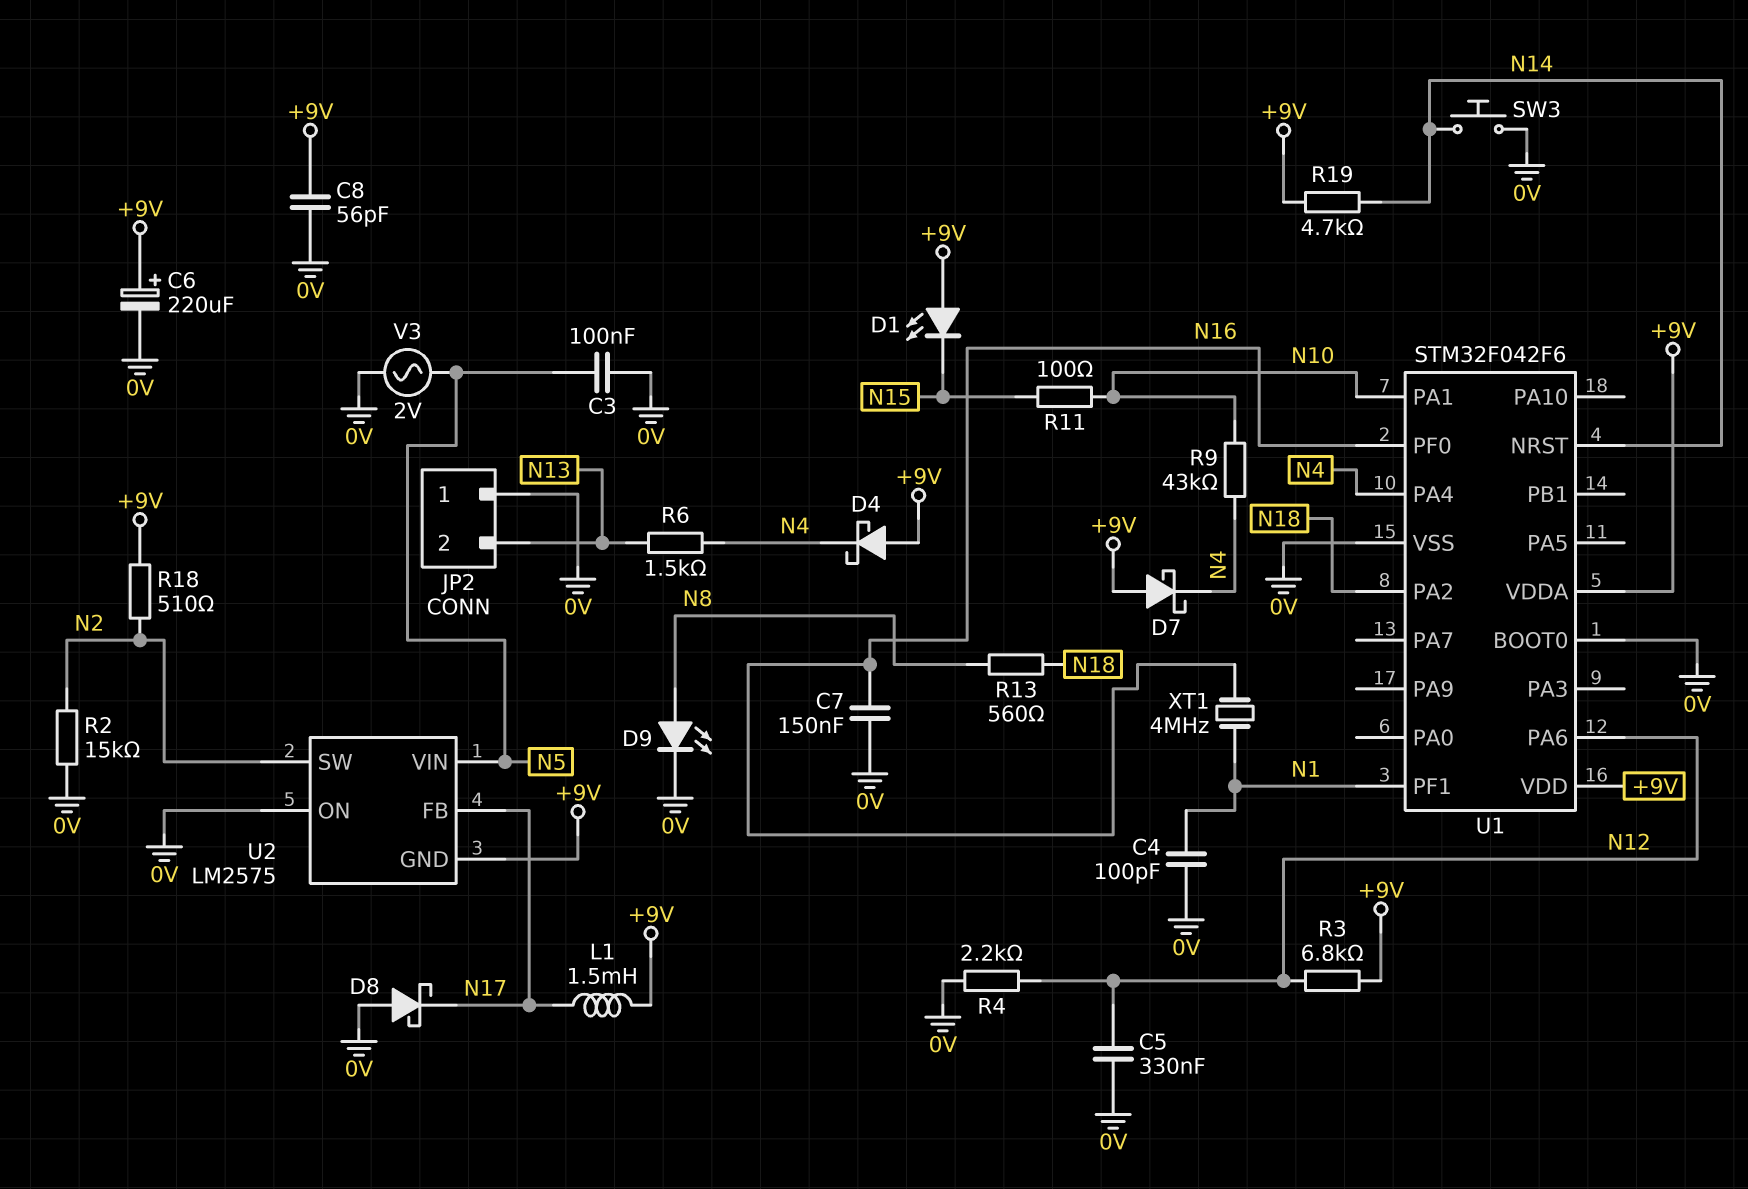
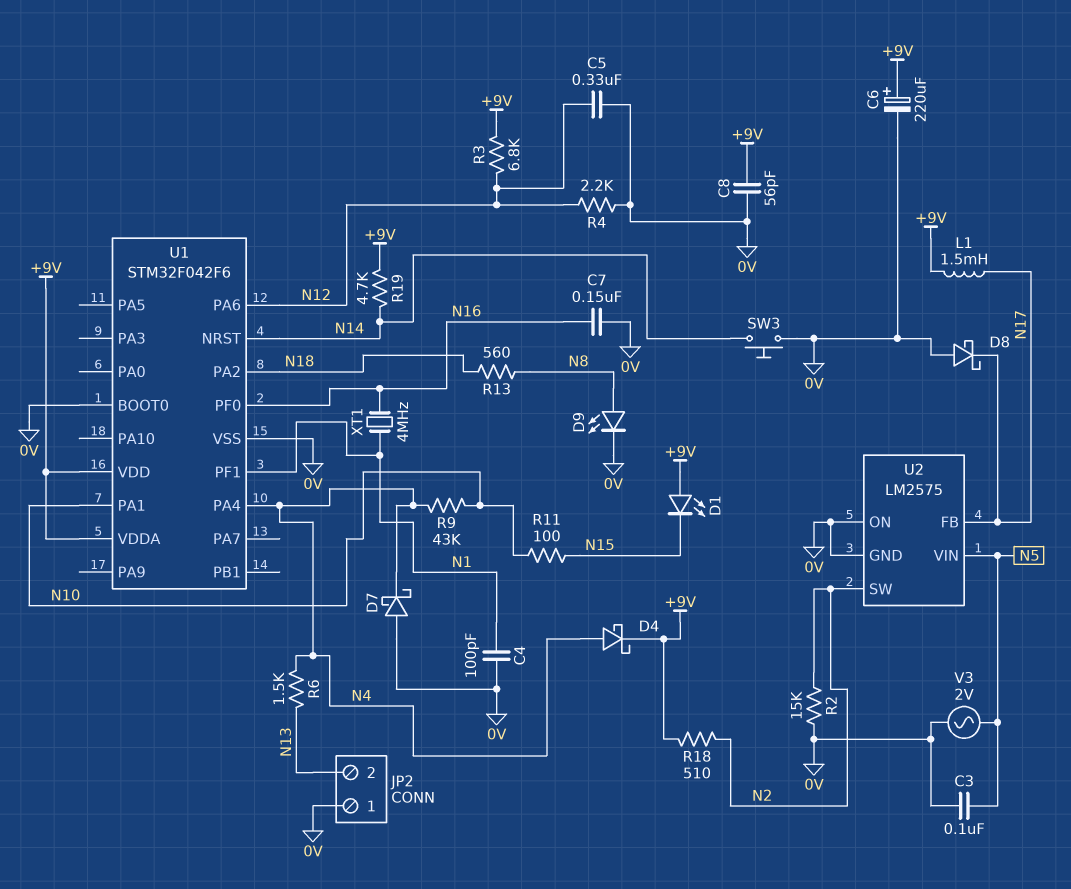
D4: schottky (A +9V, K N4) -> schottky (A N4, K +9V)
D7: schottky (A +9V, K N4) -> schottky (A 0V, K N4)
U2 pin GND: +9V -> 0V

